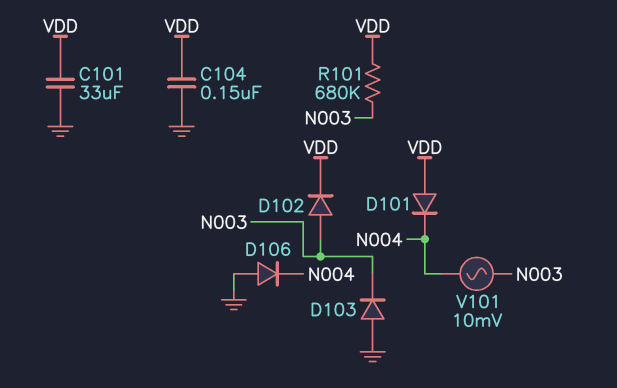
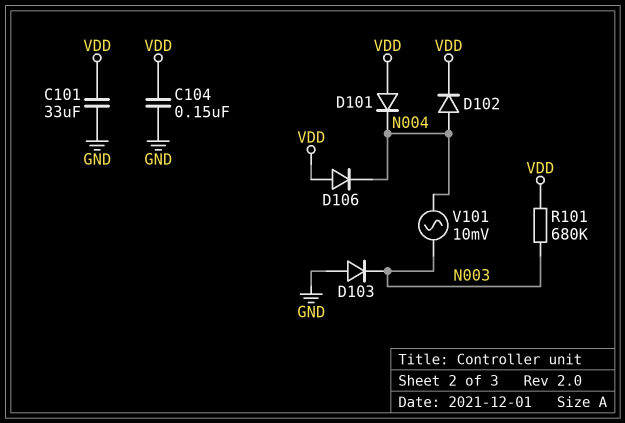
D102: diode (A N003, K VDD) -> diode (A N004, K VDD)
D106: diode (A GND, K N004) -> diode (A VDD, K N004)

